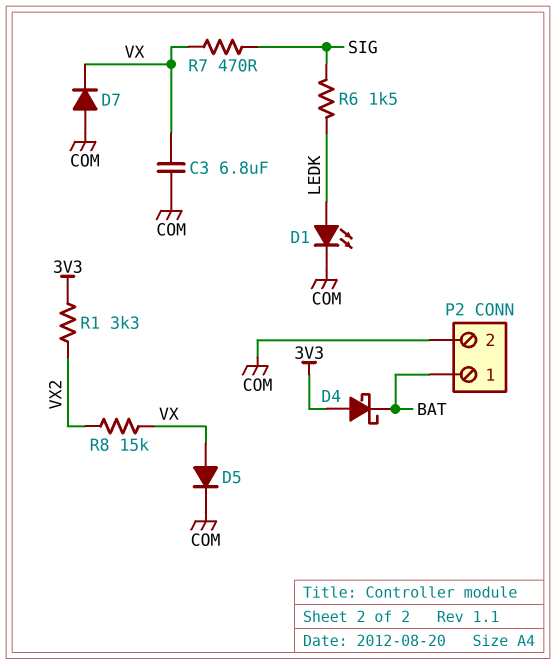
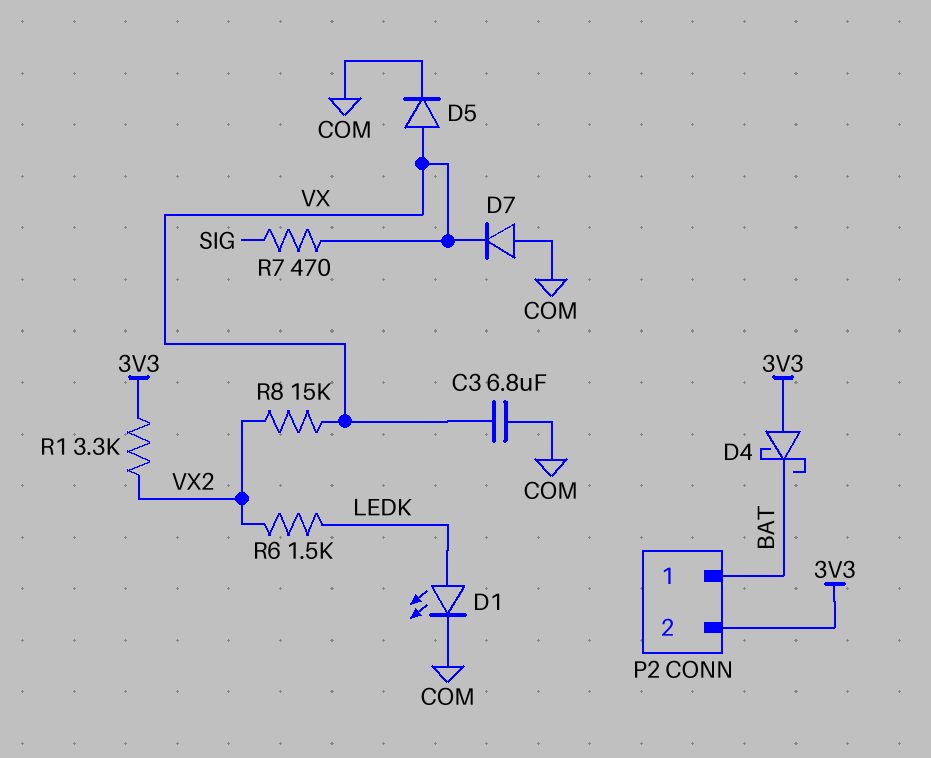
P2 pin 2: COM -> 3V3
R6: 1.5k (LEDK, SIG) -> 1.5k (LEDK, VX2)

